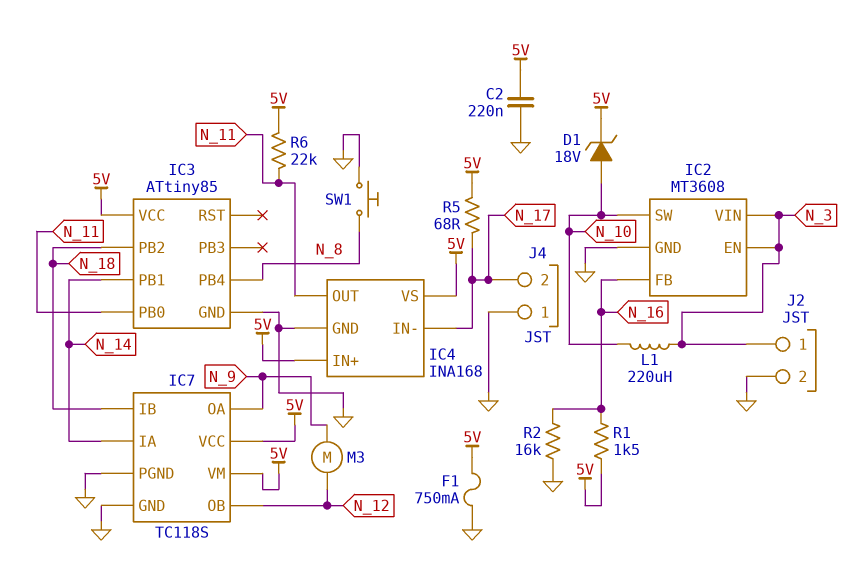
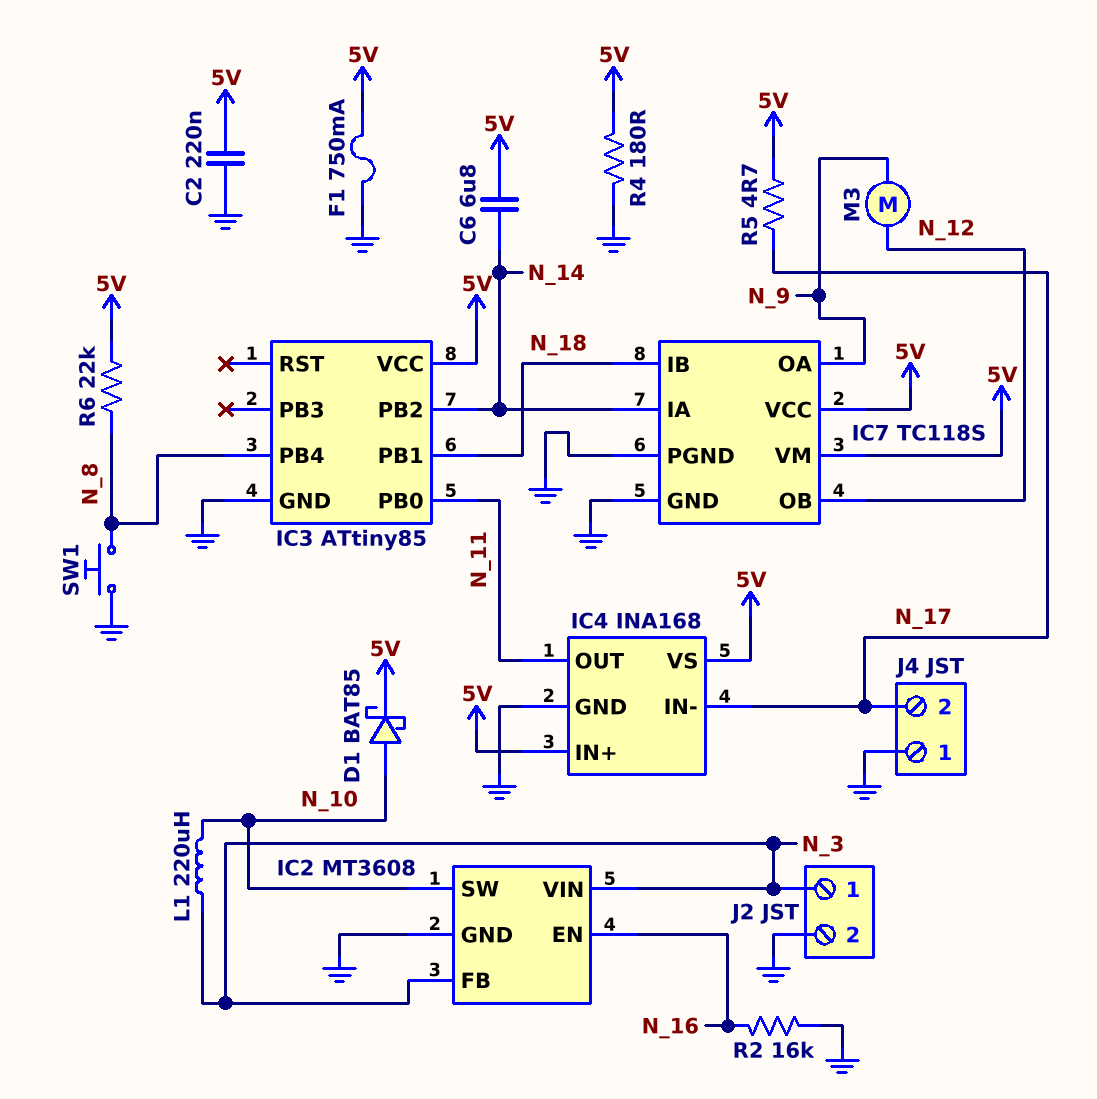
C6: none -> 6.8uF (5V, N_14)
D1: zener 18V (A N_10, K 5V) -> schottky BAT85 (A N_10, K 5V)
IC2 pin EN: N_3 -> N_16
IC2 pin FB: N_16 -> N_3
IC3 pin PB1: N_14 -> N_18
IC3 pin PB2: N_18 -> N_14
R1: 1.5k (5V, N_16) -> none
R4: none -> 180 (5V, GND)
R5: 68 (5V, N_17) -> 4.7 (5V, N_17)
R6: 22k (5V, N_11) -> 22k (5V, N_8)

